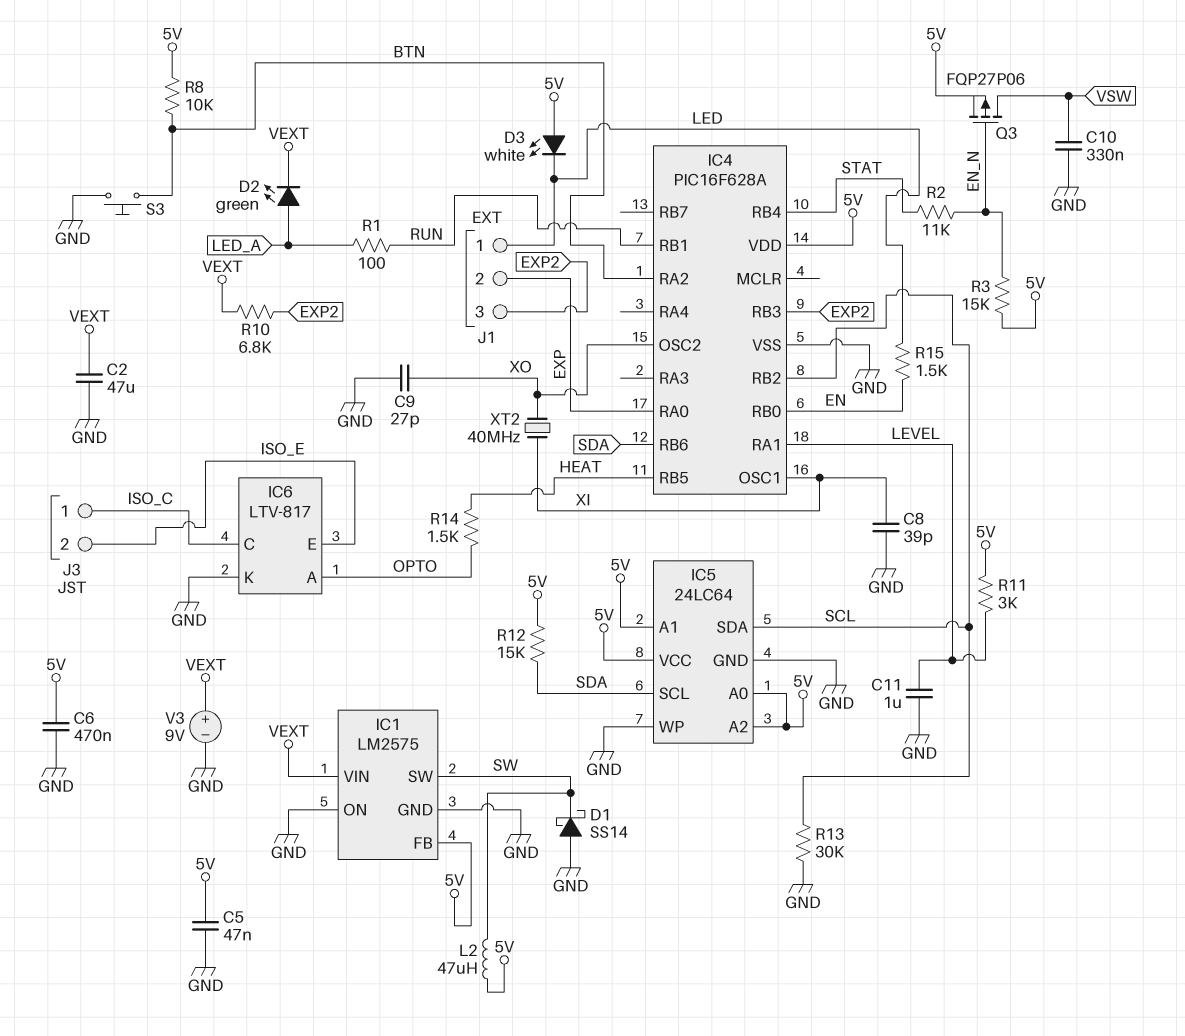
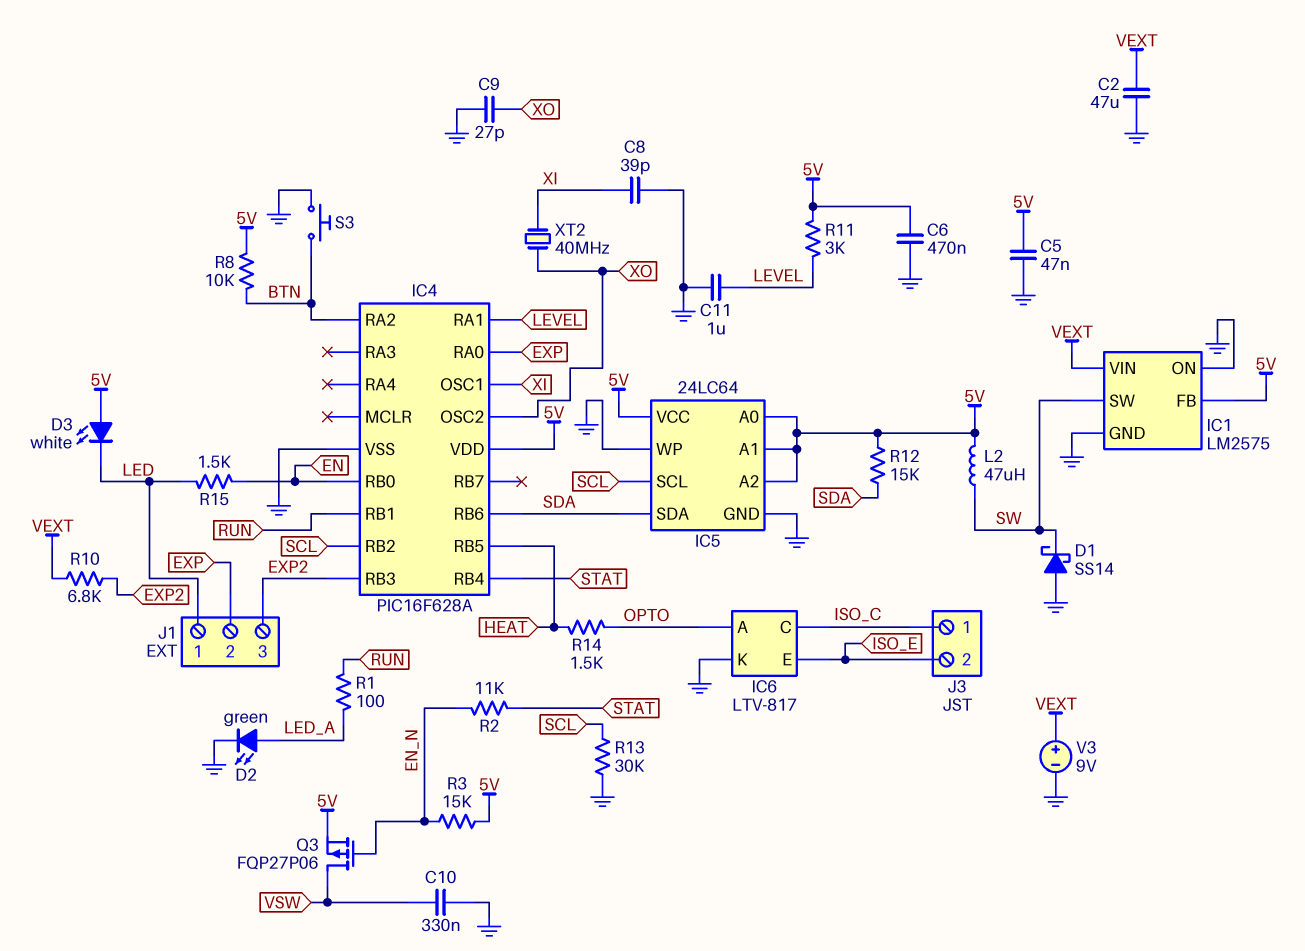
D2: LED green (A LED_A, K VEXT) -> LED green (A LED_A, K GND)
IC5 pin SCL: SDA -> SCL
IC5 pin SDA: SCL -> SDA

